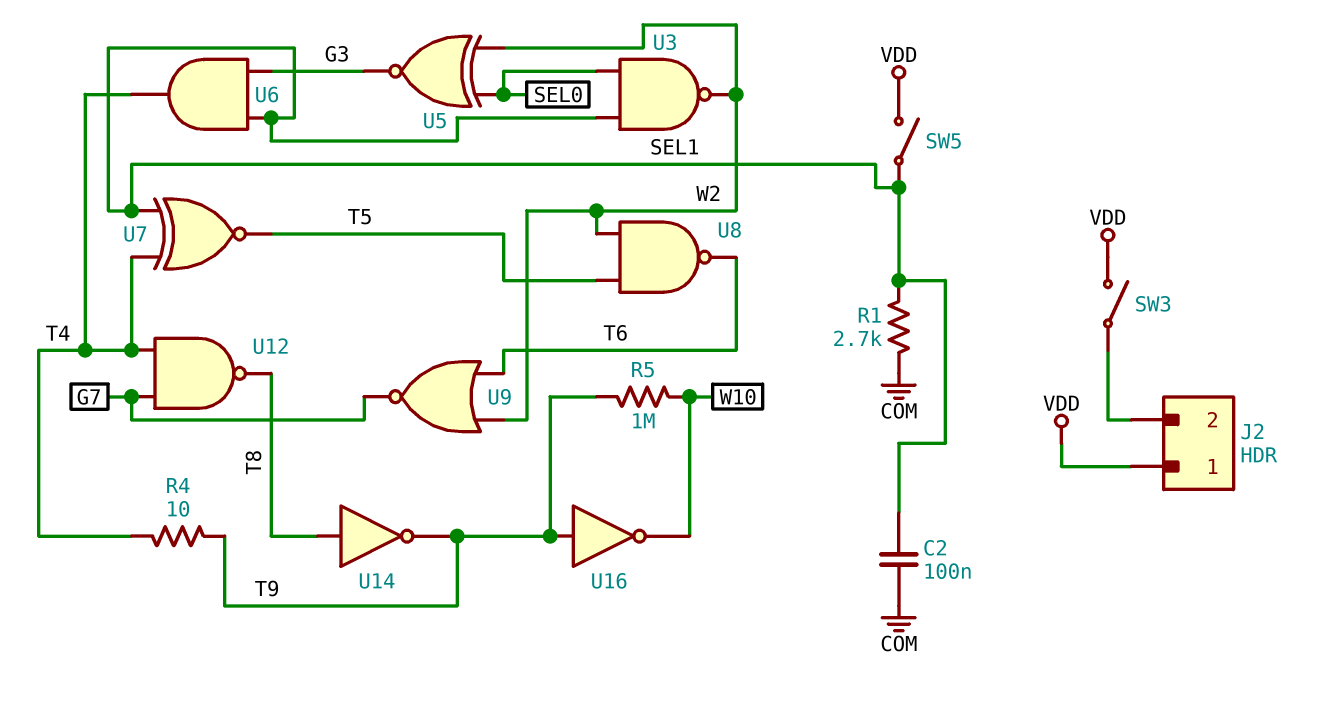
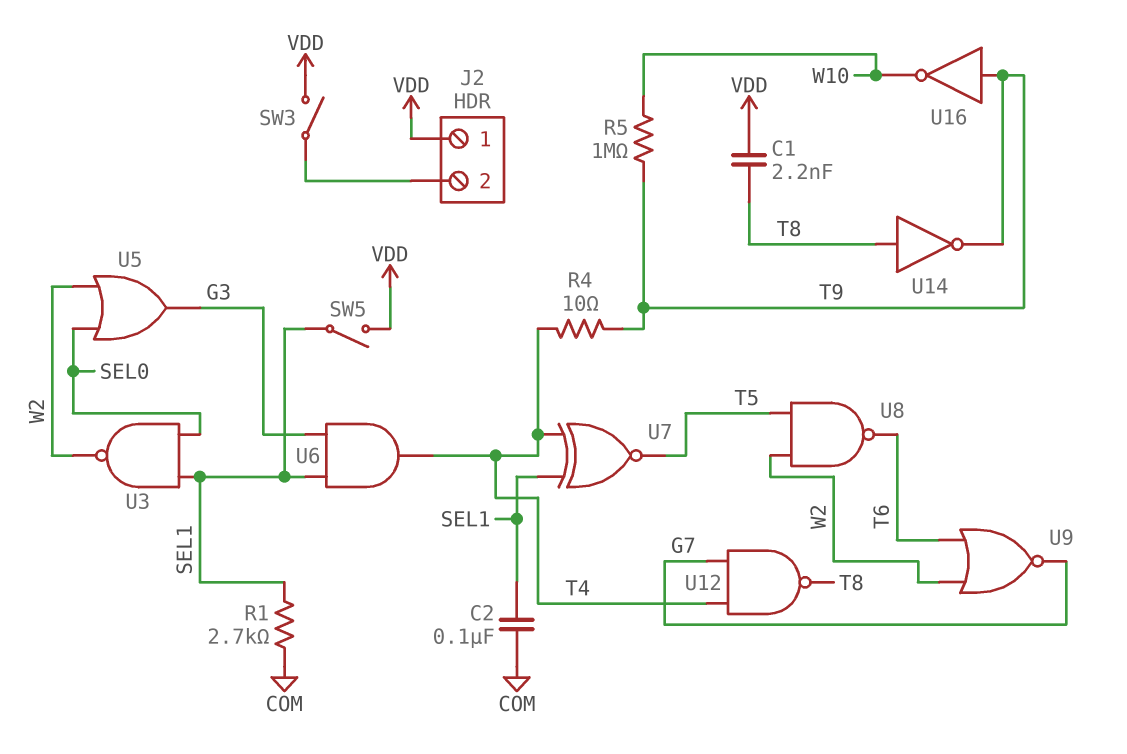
C1: none -> 2.2nF (T8, VDD)
U5: XNOR (in SEL0, in W2, out G3) -> OR (in SEL0, in W2, out G3)

